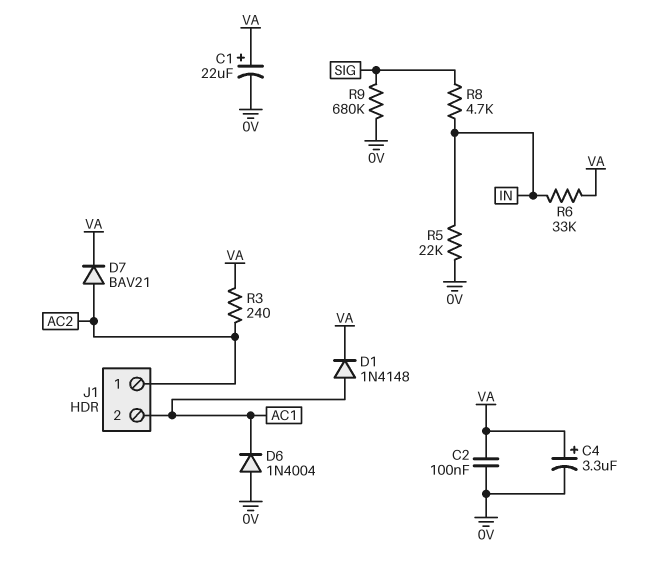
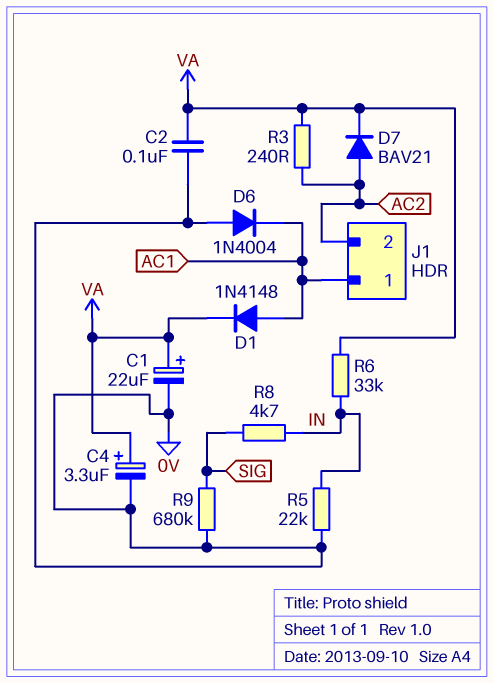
J1 pin 1: AC2 -> AC1
J1 pin 2: AC1 -> AC2

